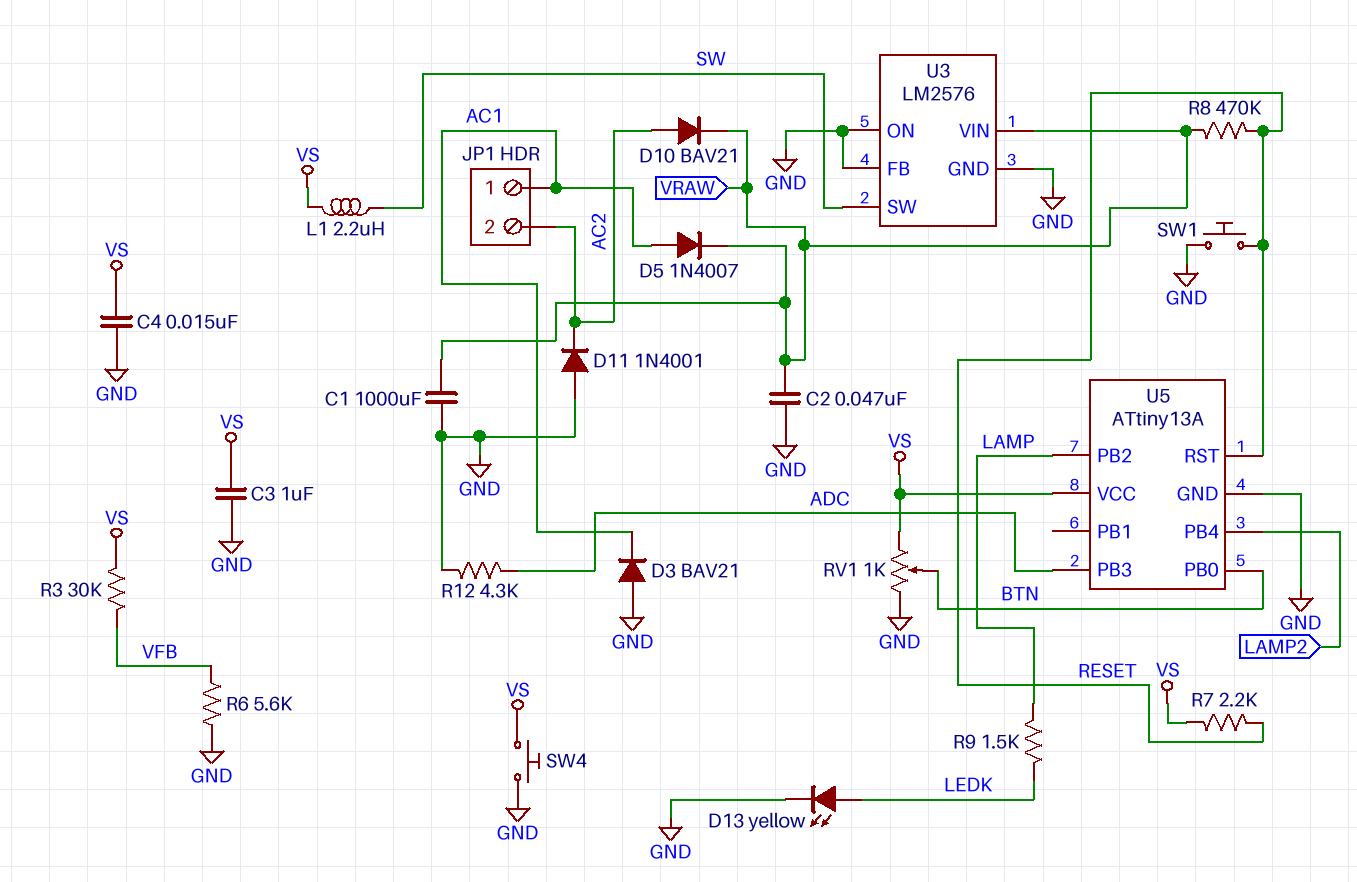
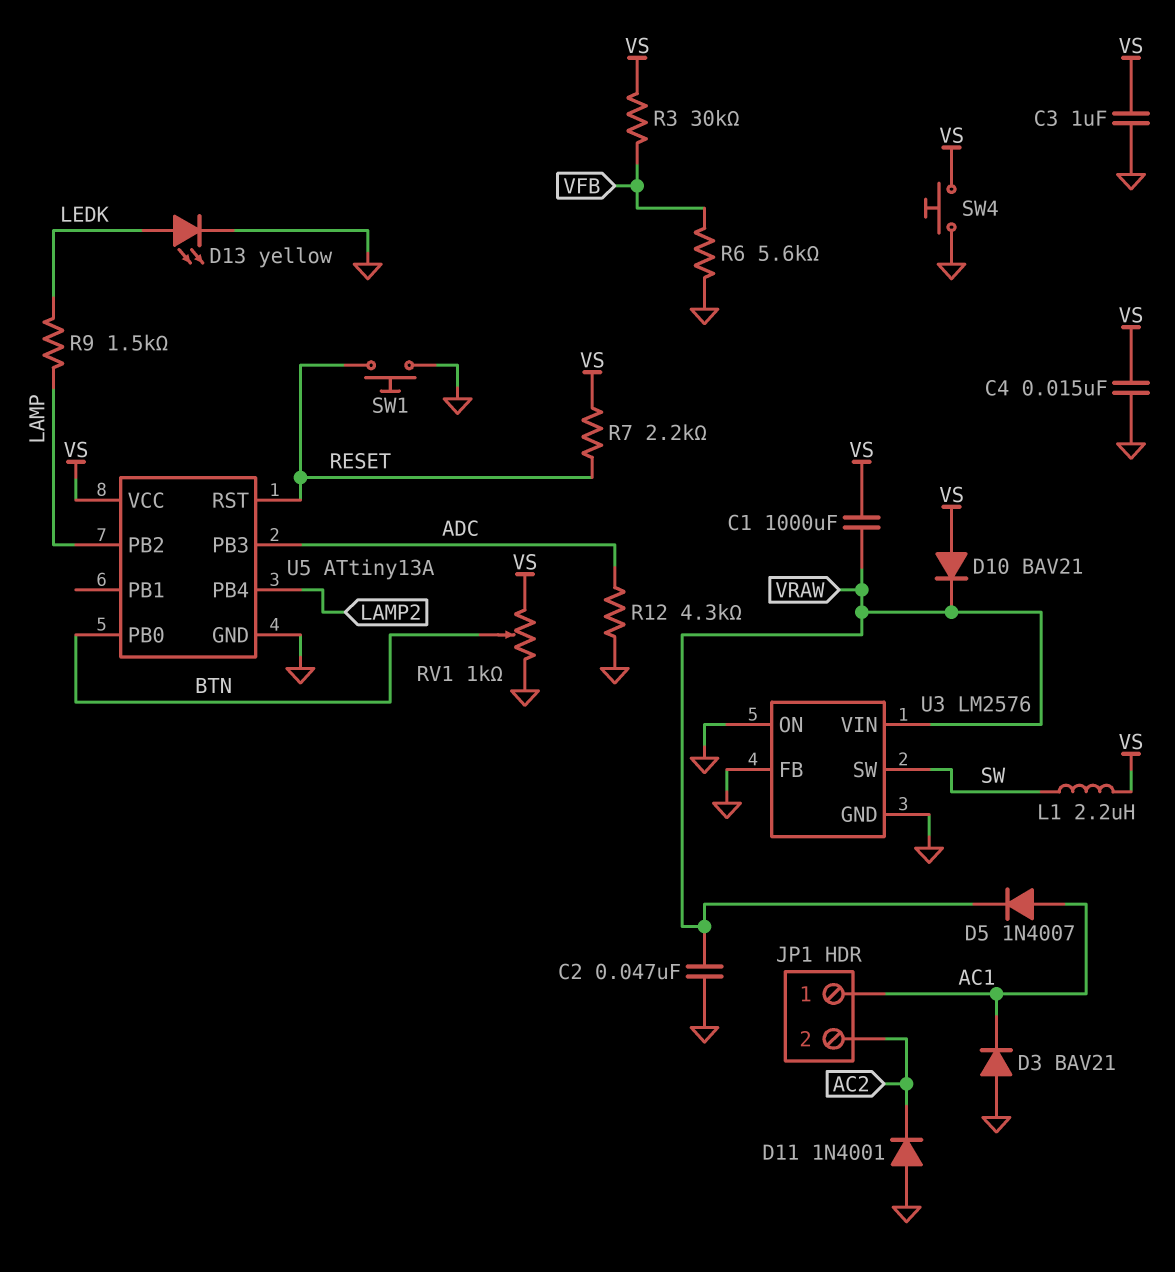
C1: 1000uF (GND, VRAW) -> 1000uF (VRAW, VS)
D10: diode BAV21 (A AC2, K VRAW) -> diode BAV21 (A VS, K VRAW)
R8: 470k (RESET, VRAW) -> none

